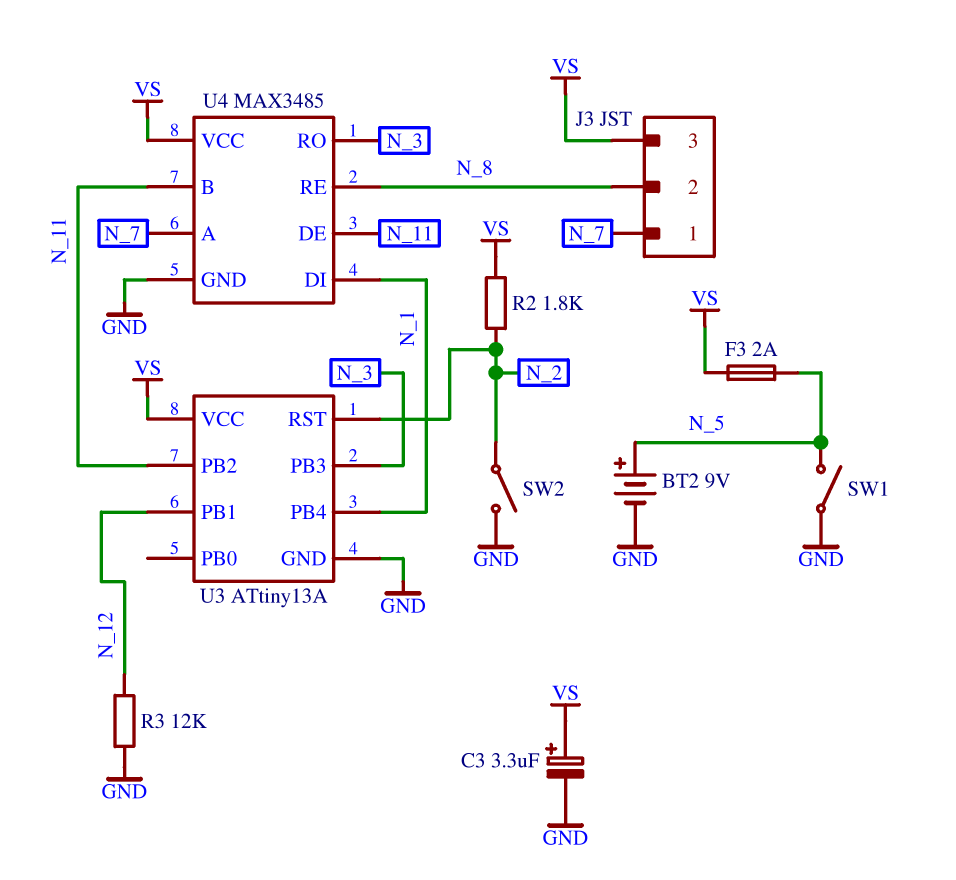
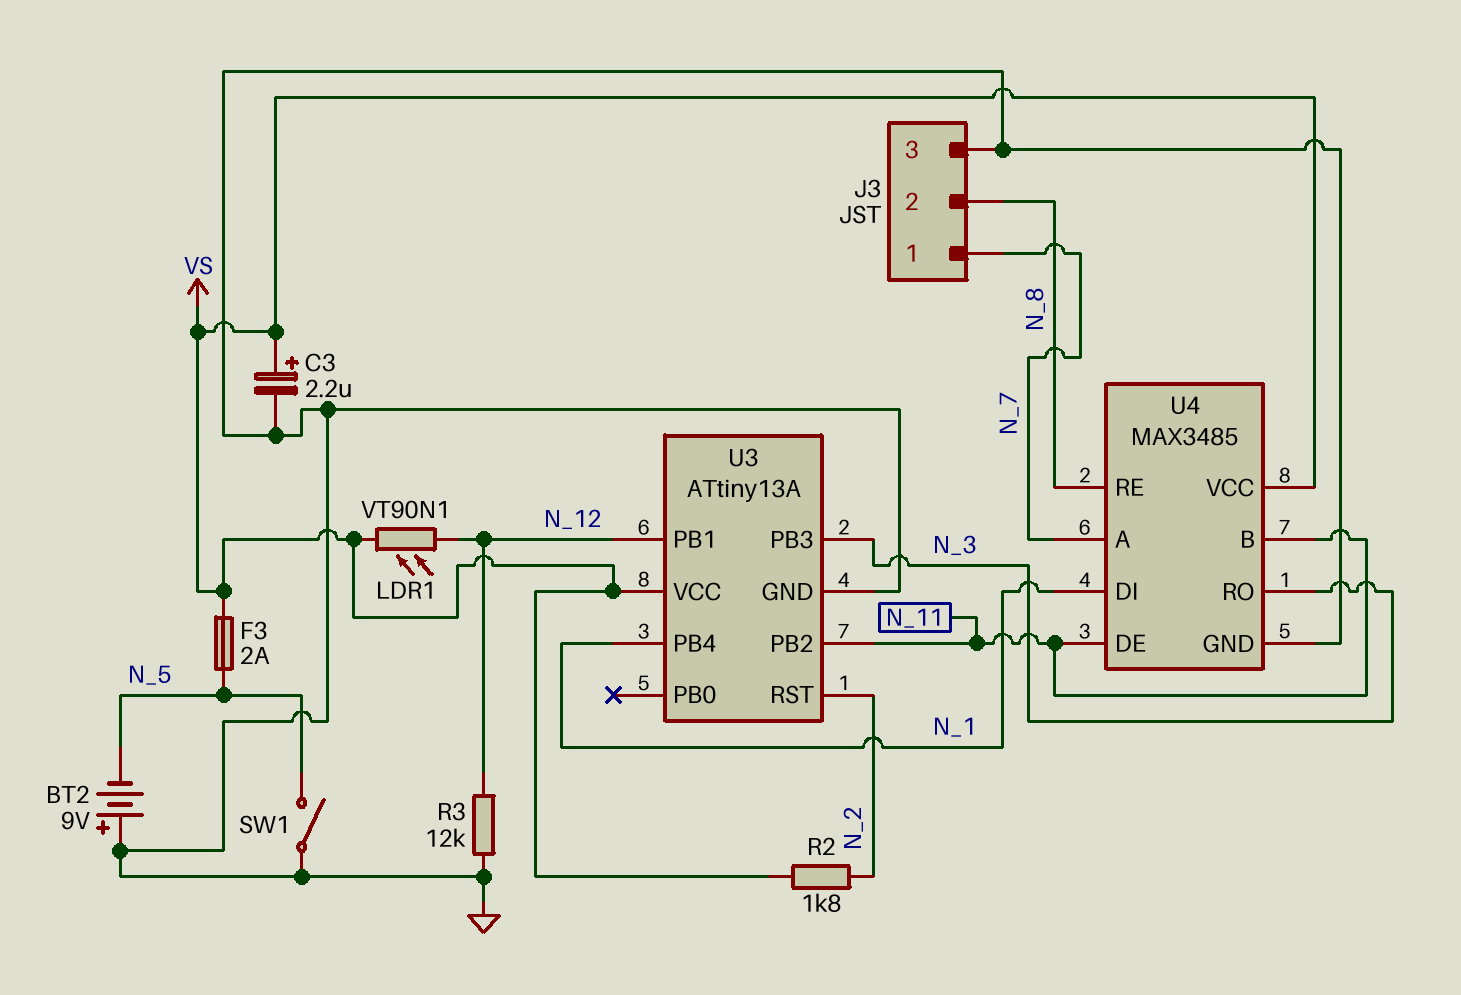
BT2: 9V (plus N_5, minus GND) -> 9V (plus GND, minus N_5)
C3: 3.3uF (plus VS, minus GND) -> 2.2uF (plus VS, minus GND)
J3 pin 3: VS -> GND
LDR1: none -> VT90N1 (N_12, VS)
SW2: switch (GND, N_2) -> none

